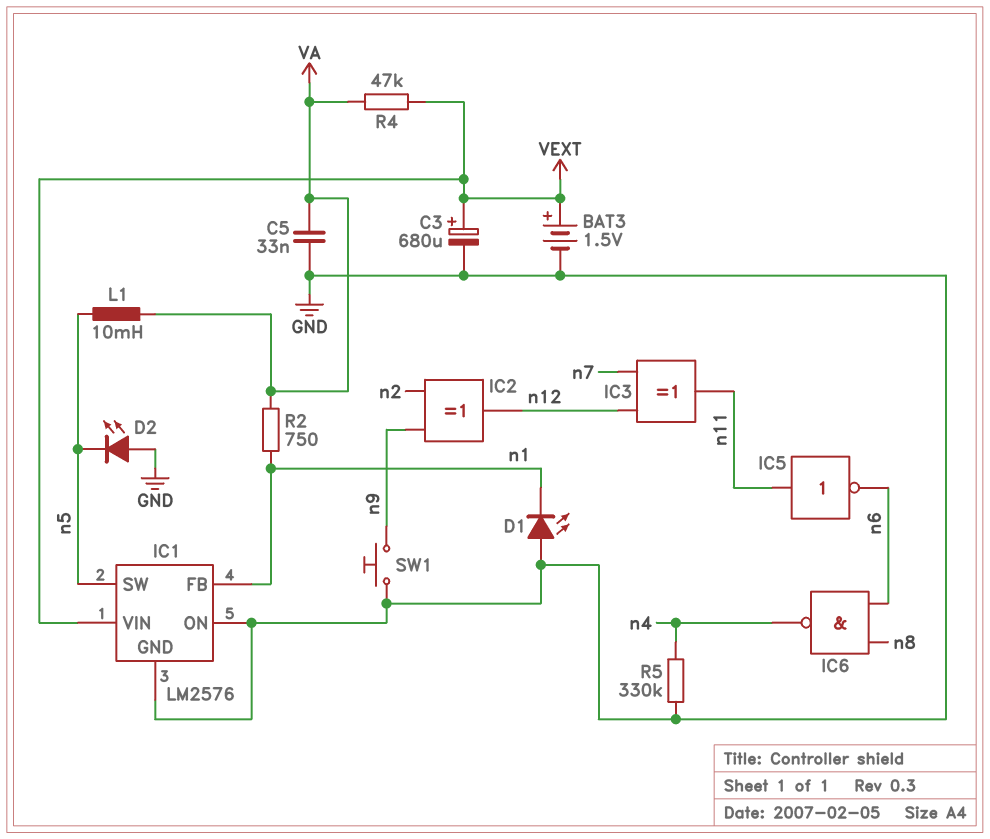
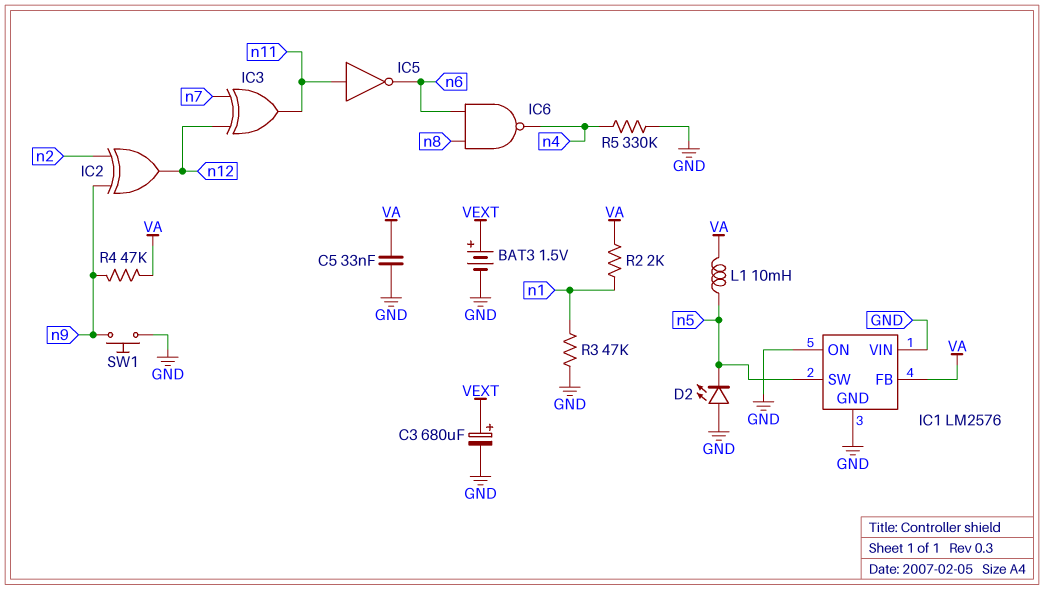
D1: LED (A GND, K n1) -> none
IC1 pin FB: n1 -> VA
IC1 pin VIN: VEXT -> GND
R2: 750 (VA, n1) -> 2k (VA, n1)
R3: none -> 47k (GND, n1)
R4: 47k (VA, VEXT) -> 47k (VA, n9)

